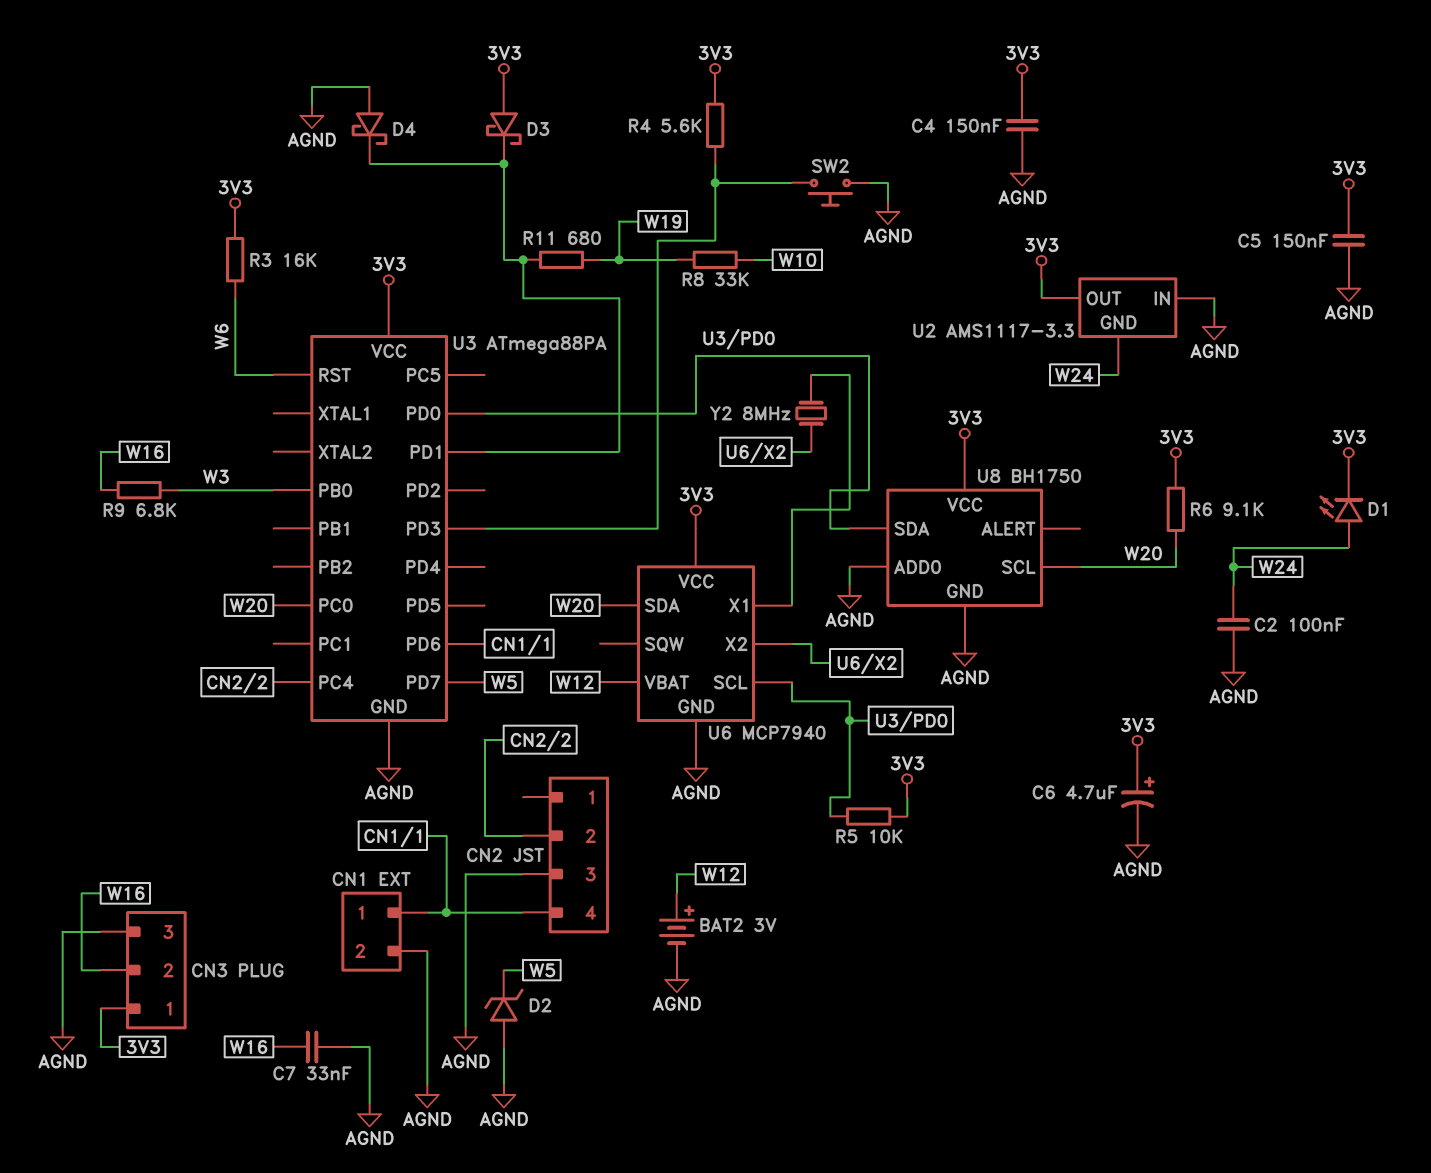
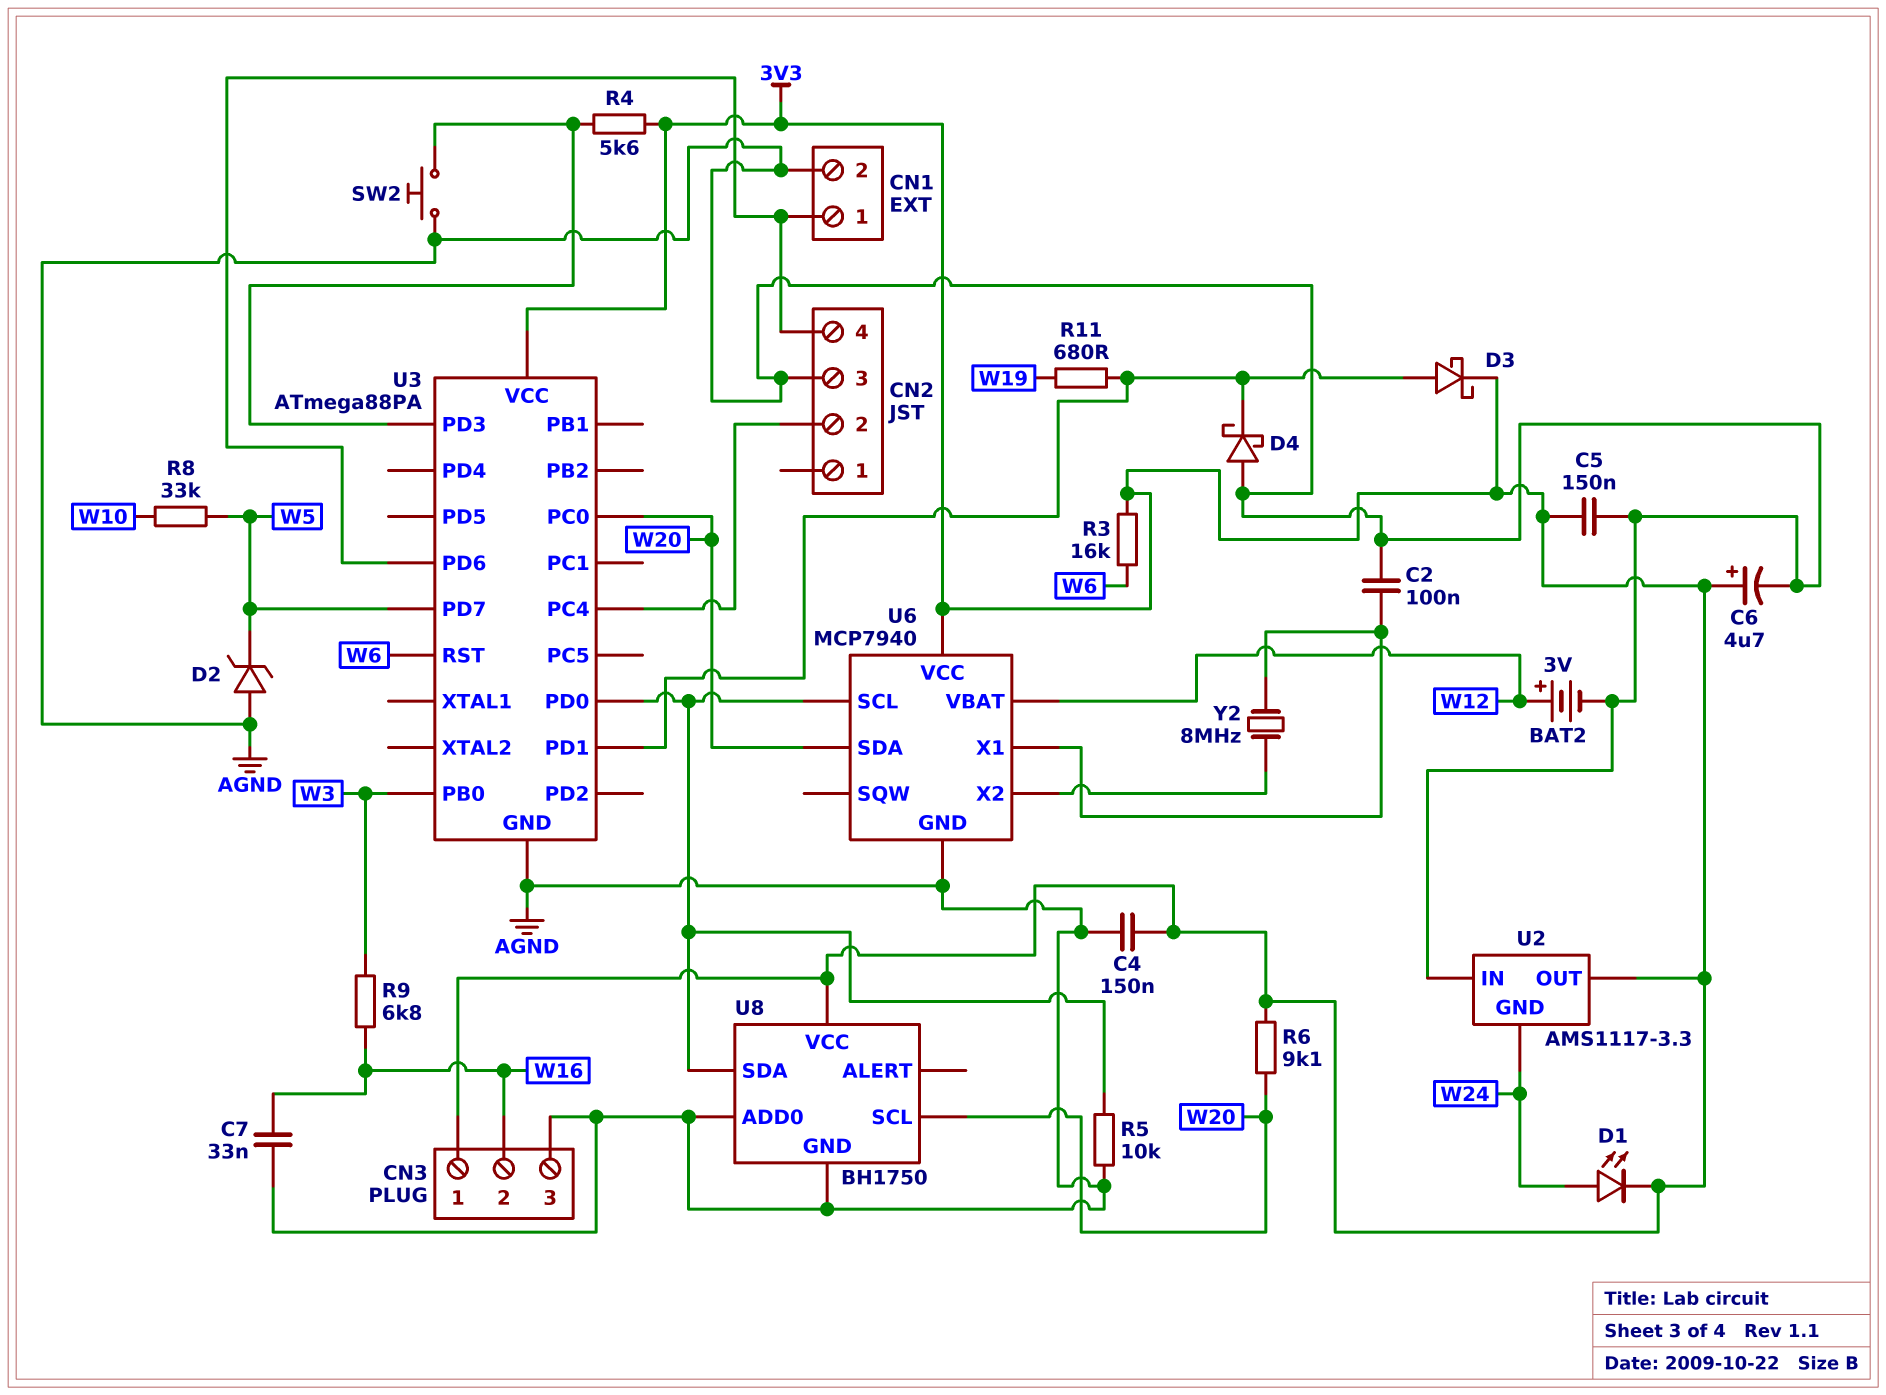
C2: 100nF (AGND, W24) -> 100nF (AGND, U6/X1)
D3: schottky (A 3V3, K U3/PD1) -> schottky (A U3/PD1, K 3V3)
R5: 10k (3V3, U3/PD0) -> 10k (AGND, U3/PD0)
R8: 33k (W10, W19) -> 33k (W5, W10)

